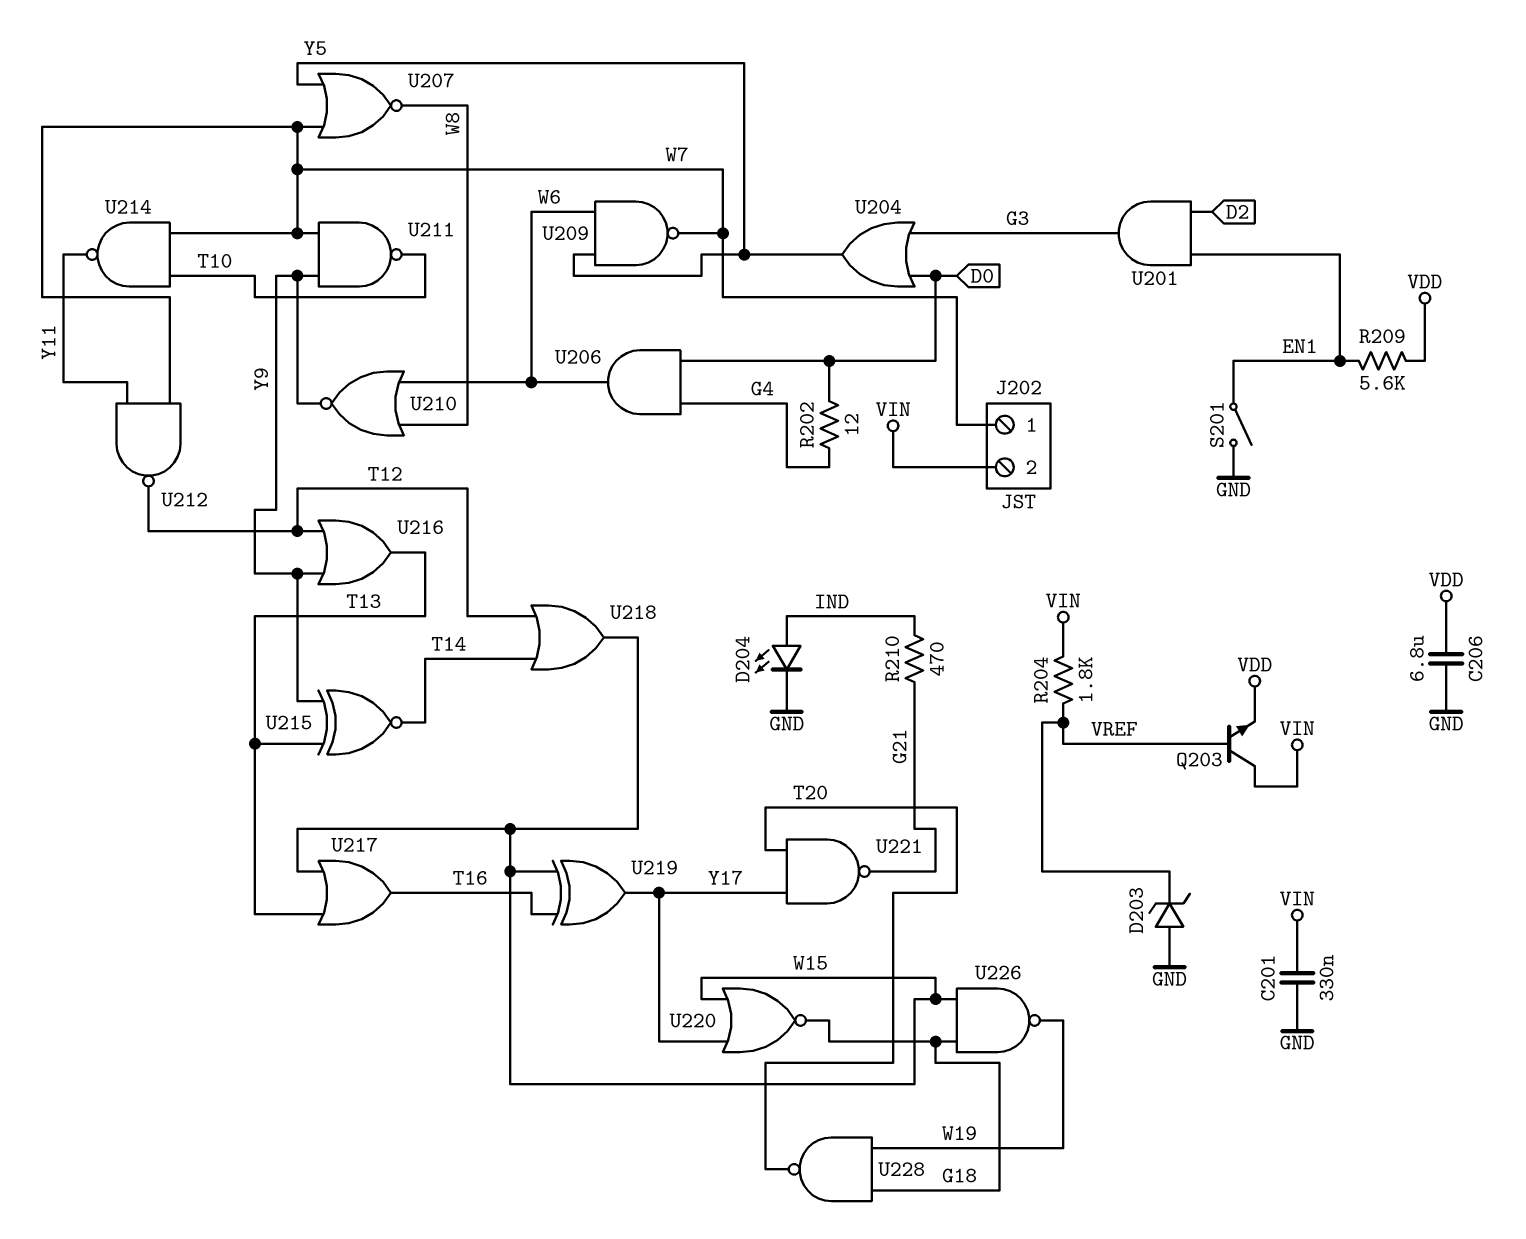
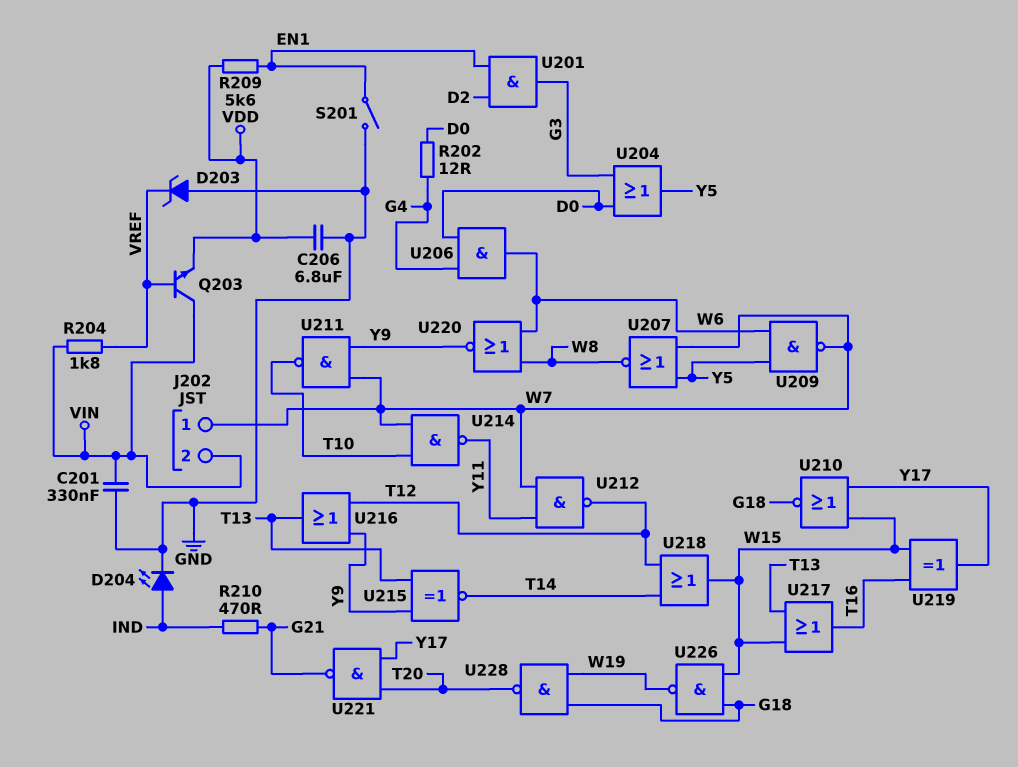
U210: NOR (in W6, in W8, out Y9) -> NOR (in W15, in Y17, out G18)
U220: NOR (in W15, in Y17, out G18) -> NOR (in W6, in W8, out Y9)

